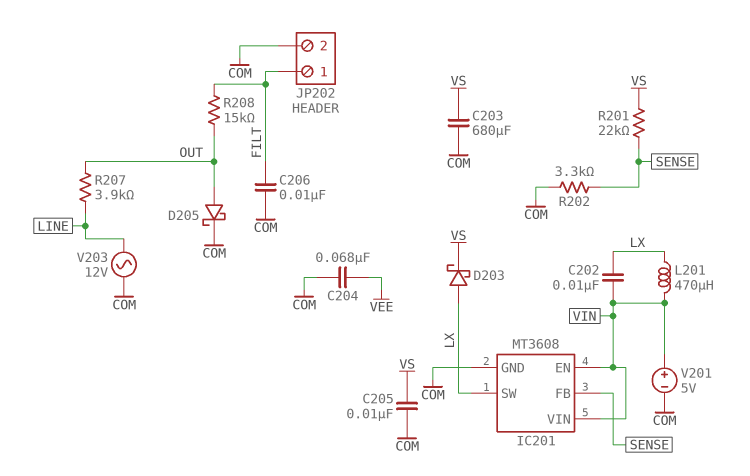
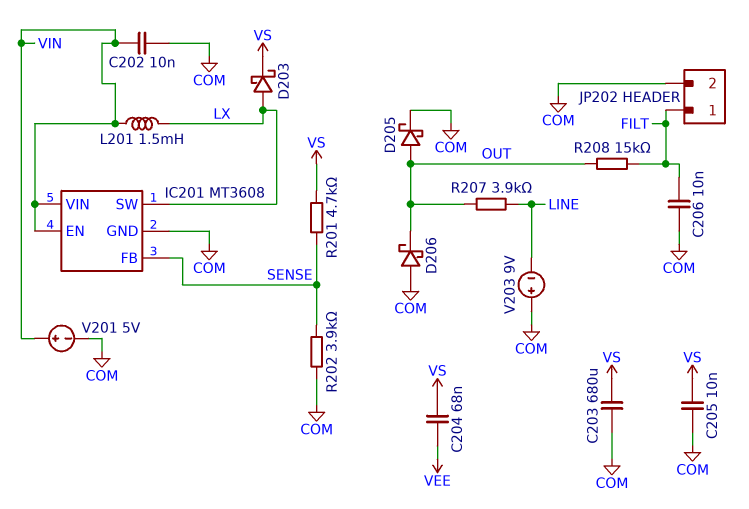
C202: 10nF (LX, VIN) -> 10nF (COM, VIN)
C204: 68nF (COM, VEE) -> 68nF (VEE, VS)
D206: none -> schottky (A COM, K OUT)
L201: 470uH (LX, VIN) -> 1.5mH (LX, VIN)
R201: 22k (SENSE, VS) -> 4.7k (SENSE, VS)
R202: 3.3k (COM, SENSE) -> 3.9k (COM, SENSE)
V203: AC 12V (COM, LINE) -> 9V (plus COM, minus LINE)

